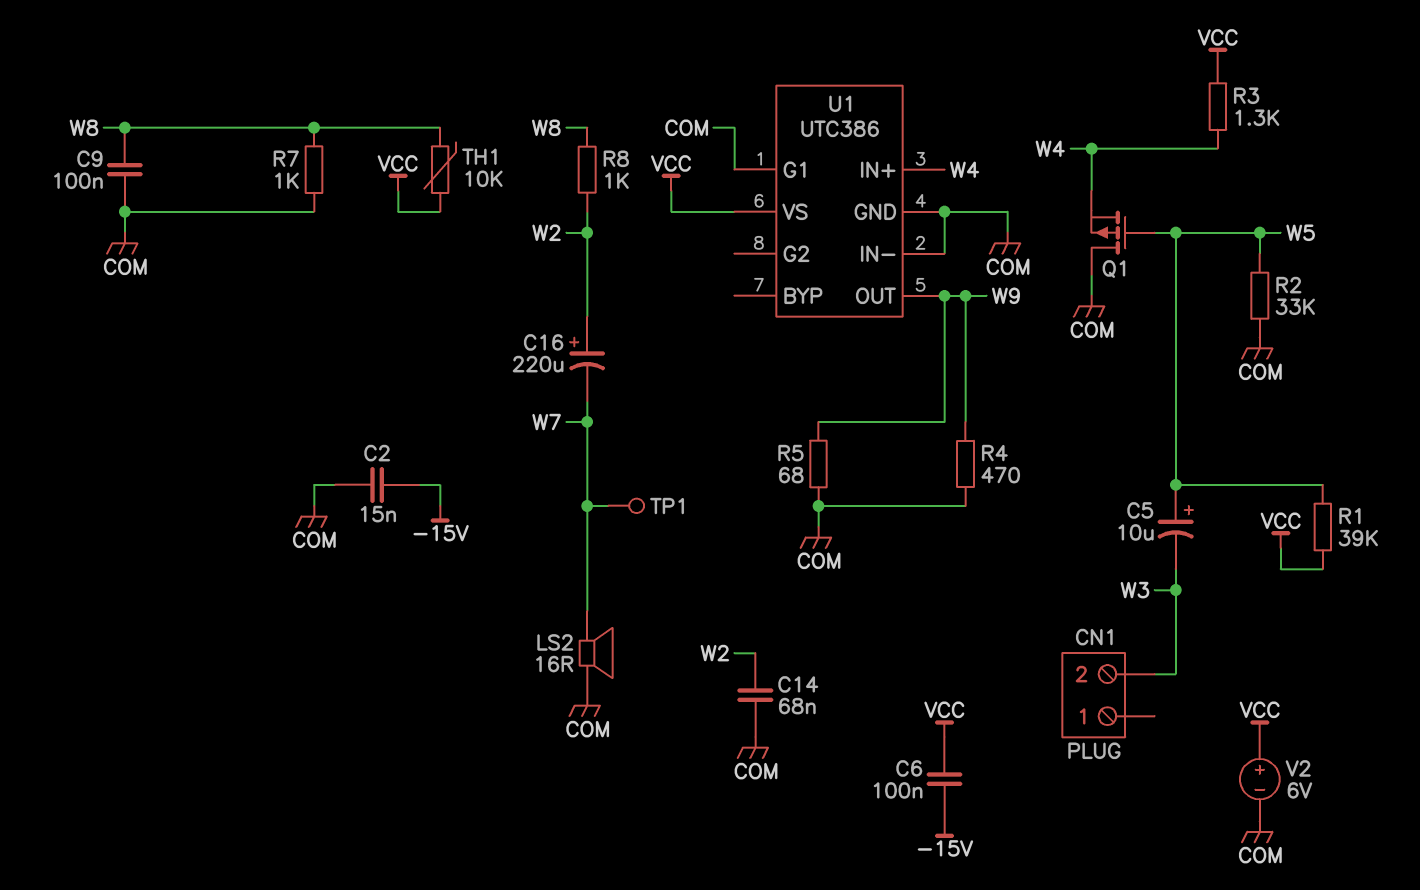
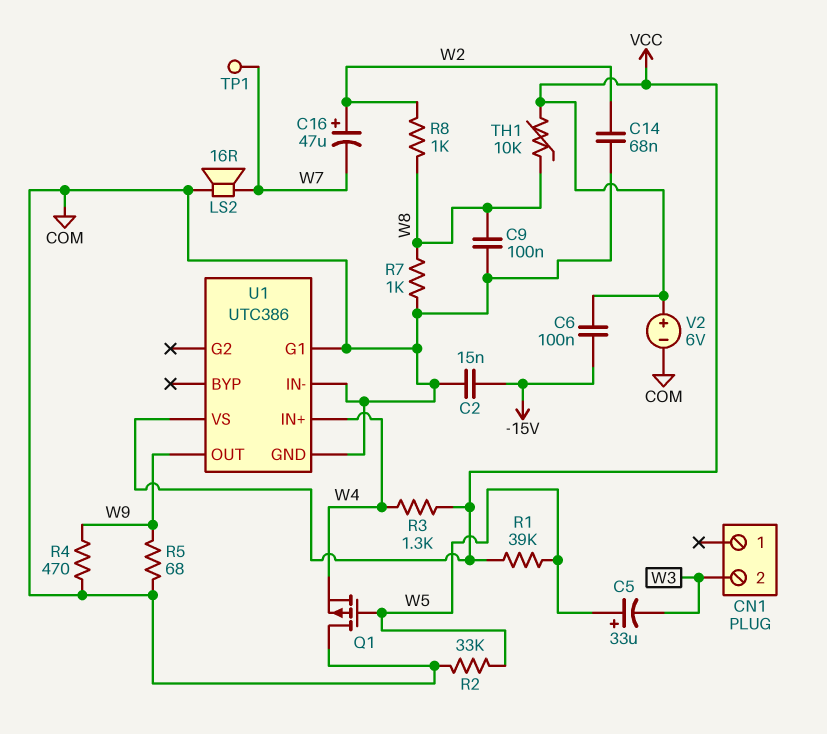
C5: 10uF (plus W5, minus W3) -> 33uF (plus W5, minus W3)
C16: 220uF (plus W2, minus W7) -> 47uF (plus W2, minus W7)

